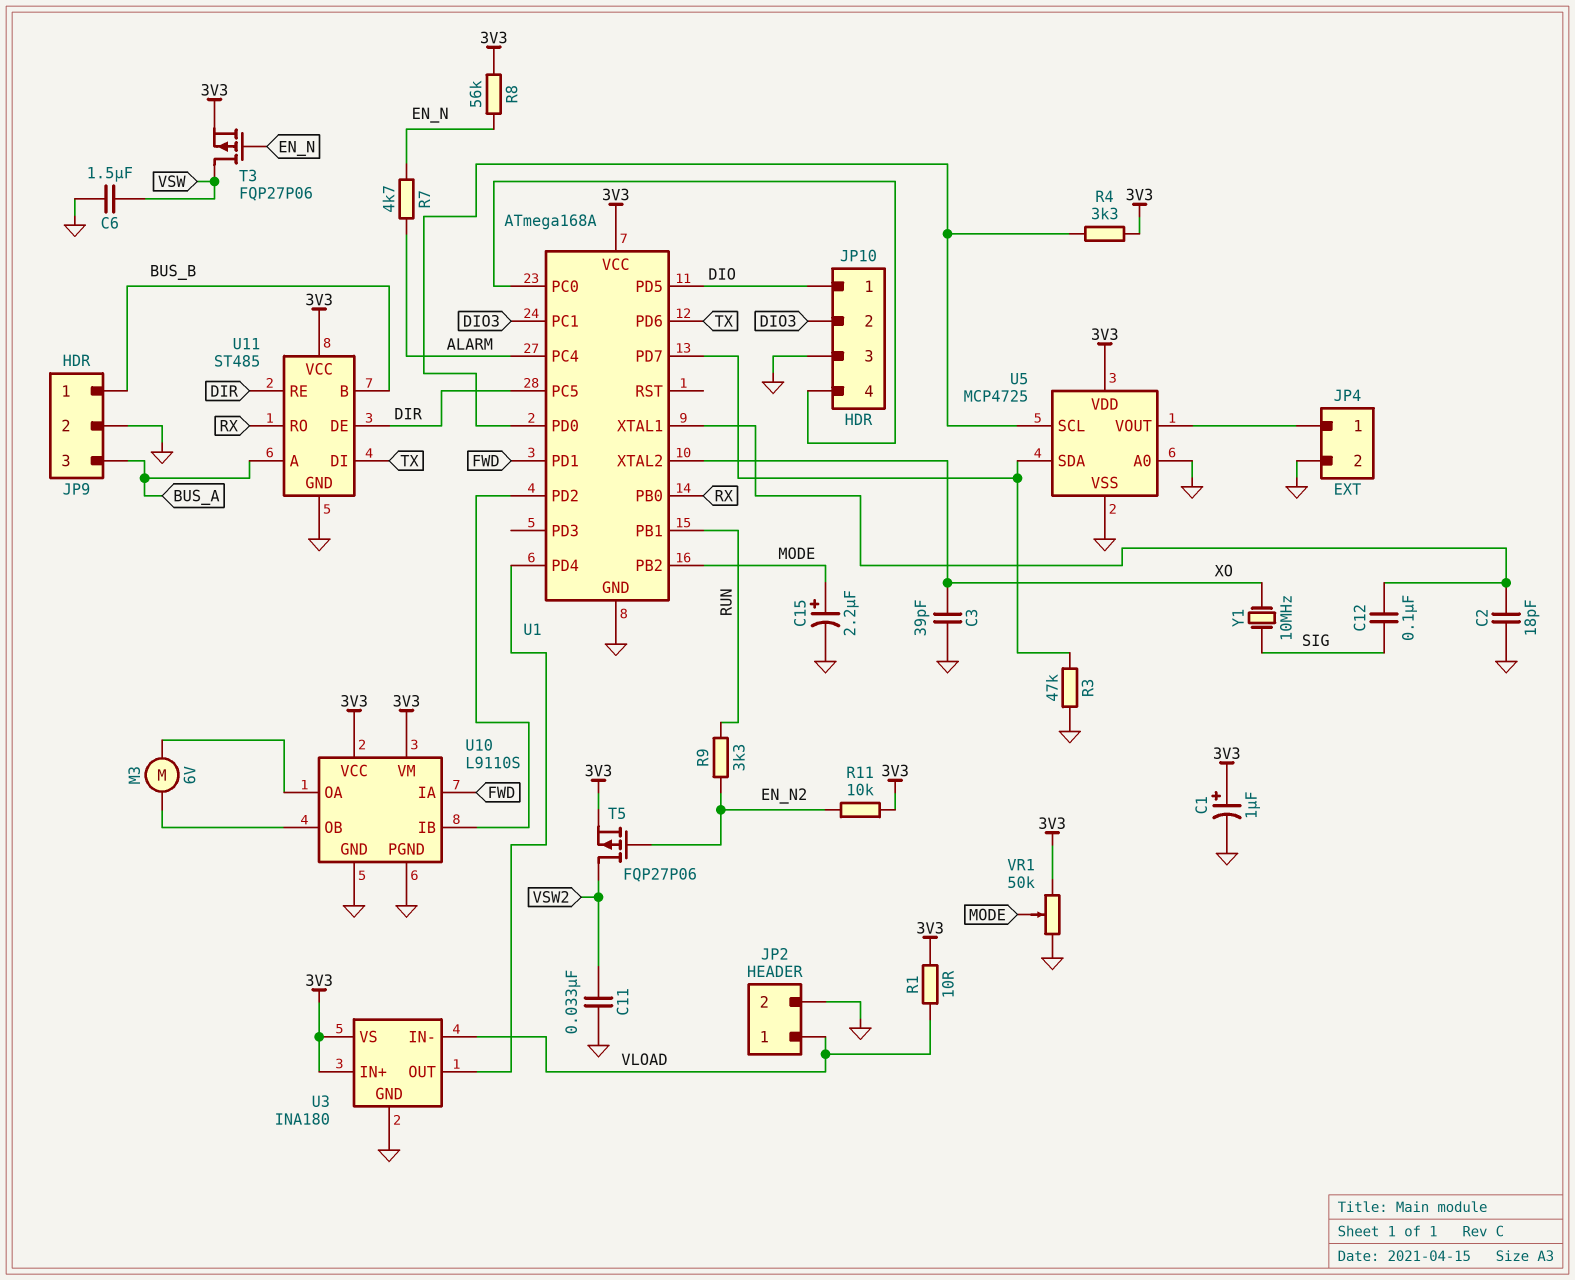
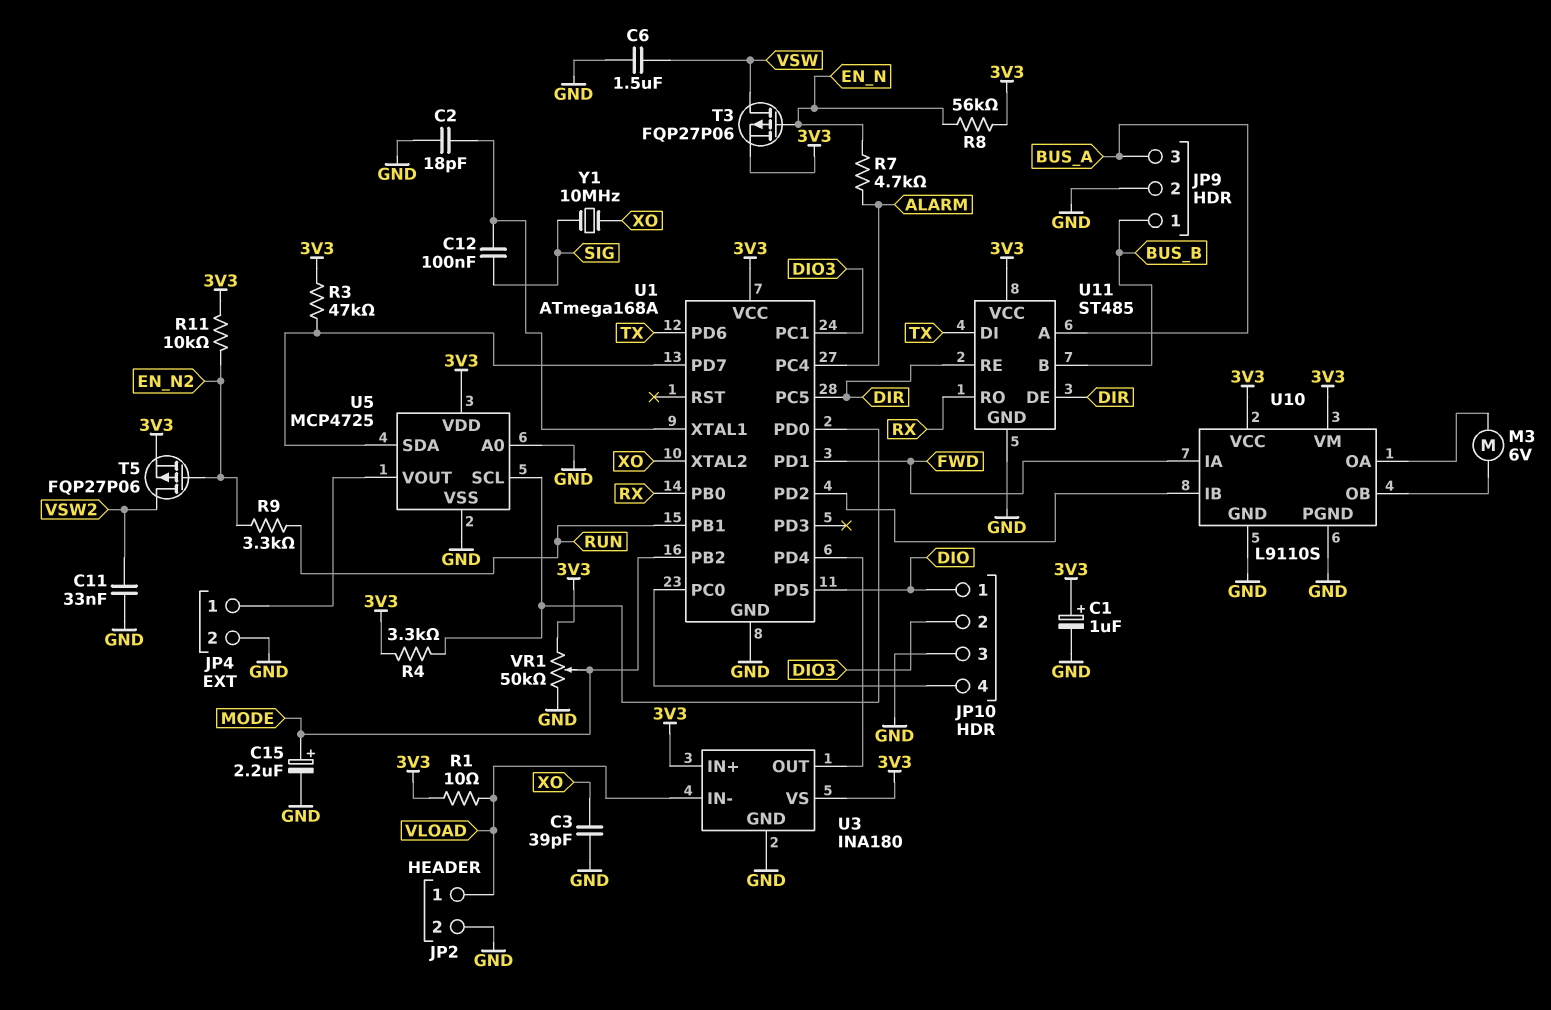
R3: 47k (GND, U1/PD7) -> 47k (3V3, U1/PD7)

